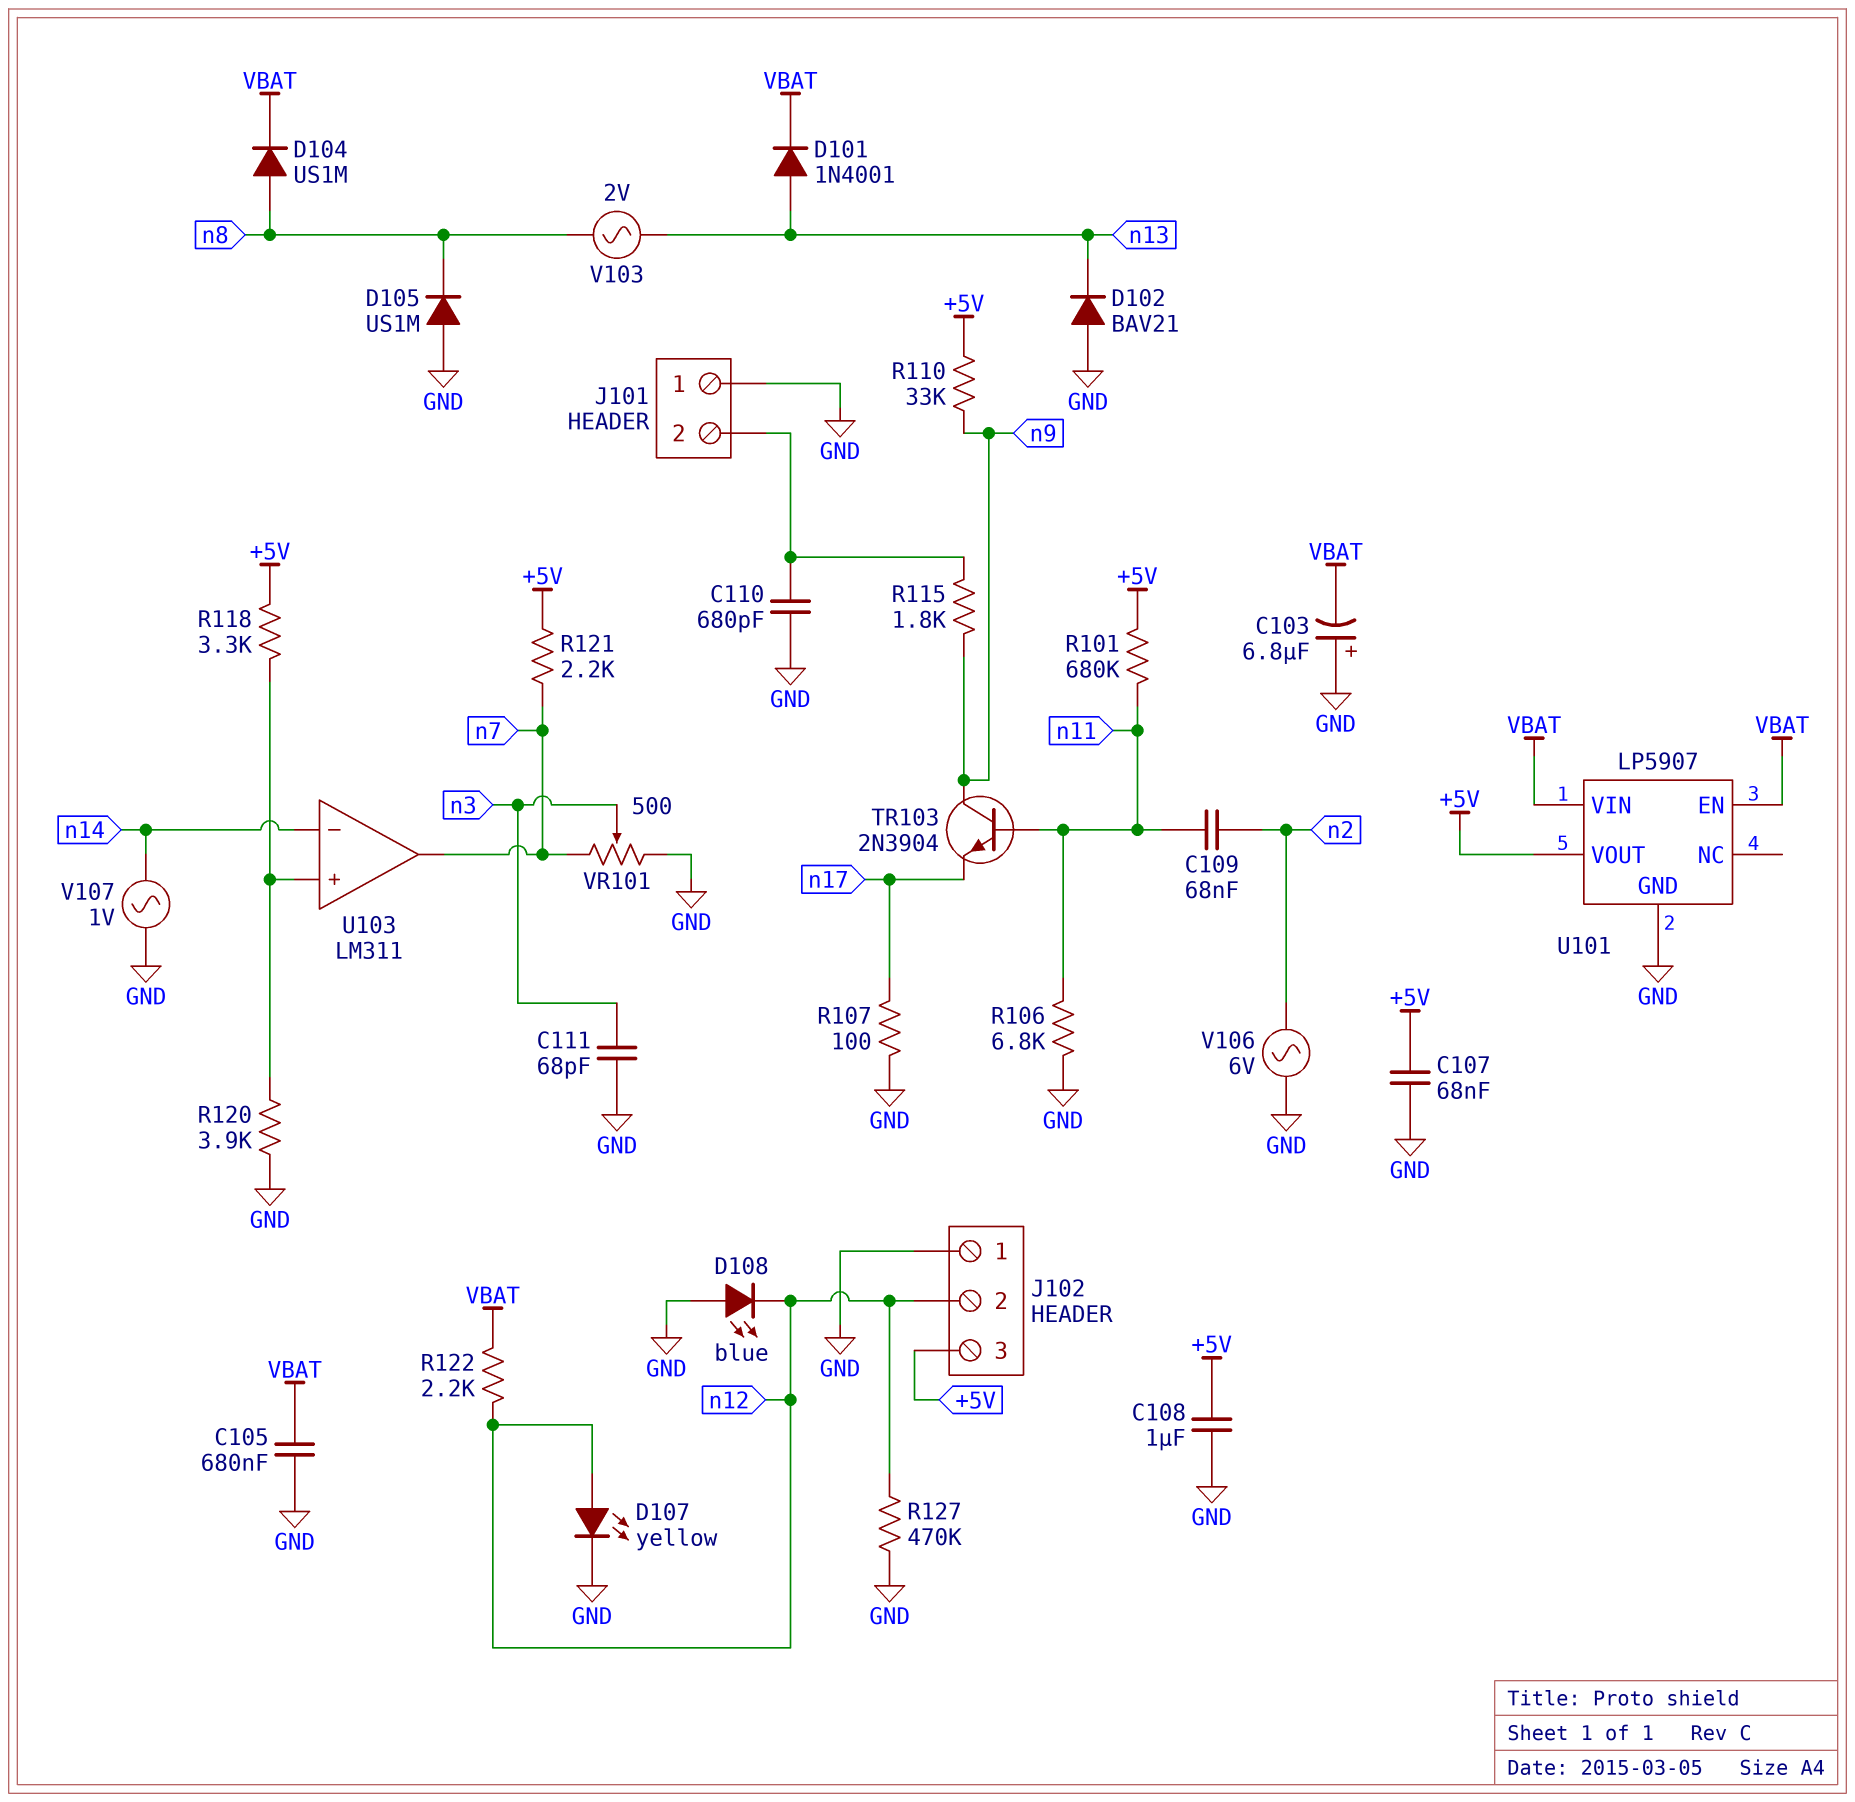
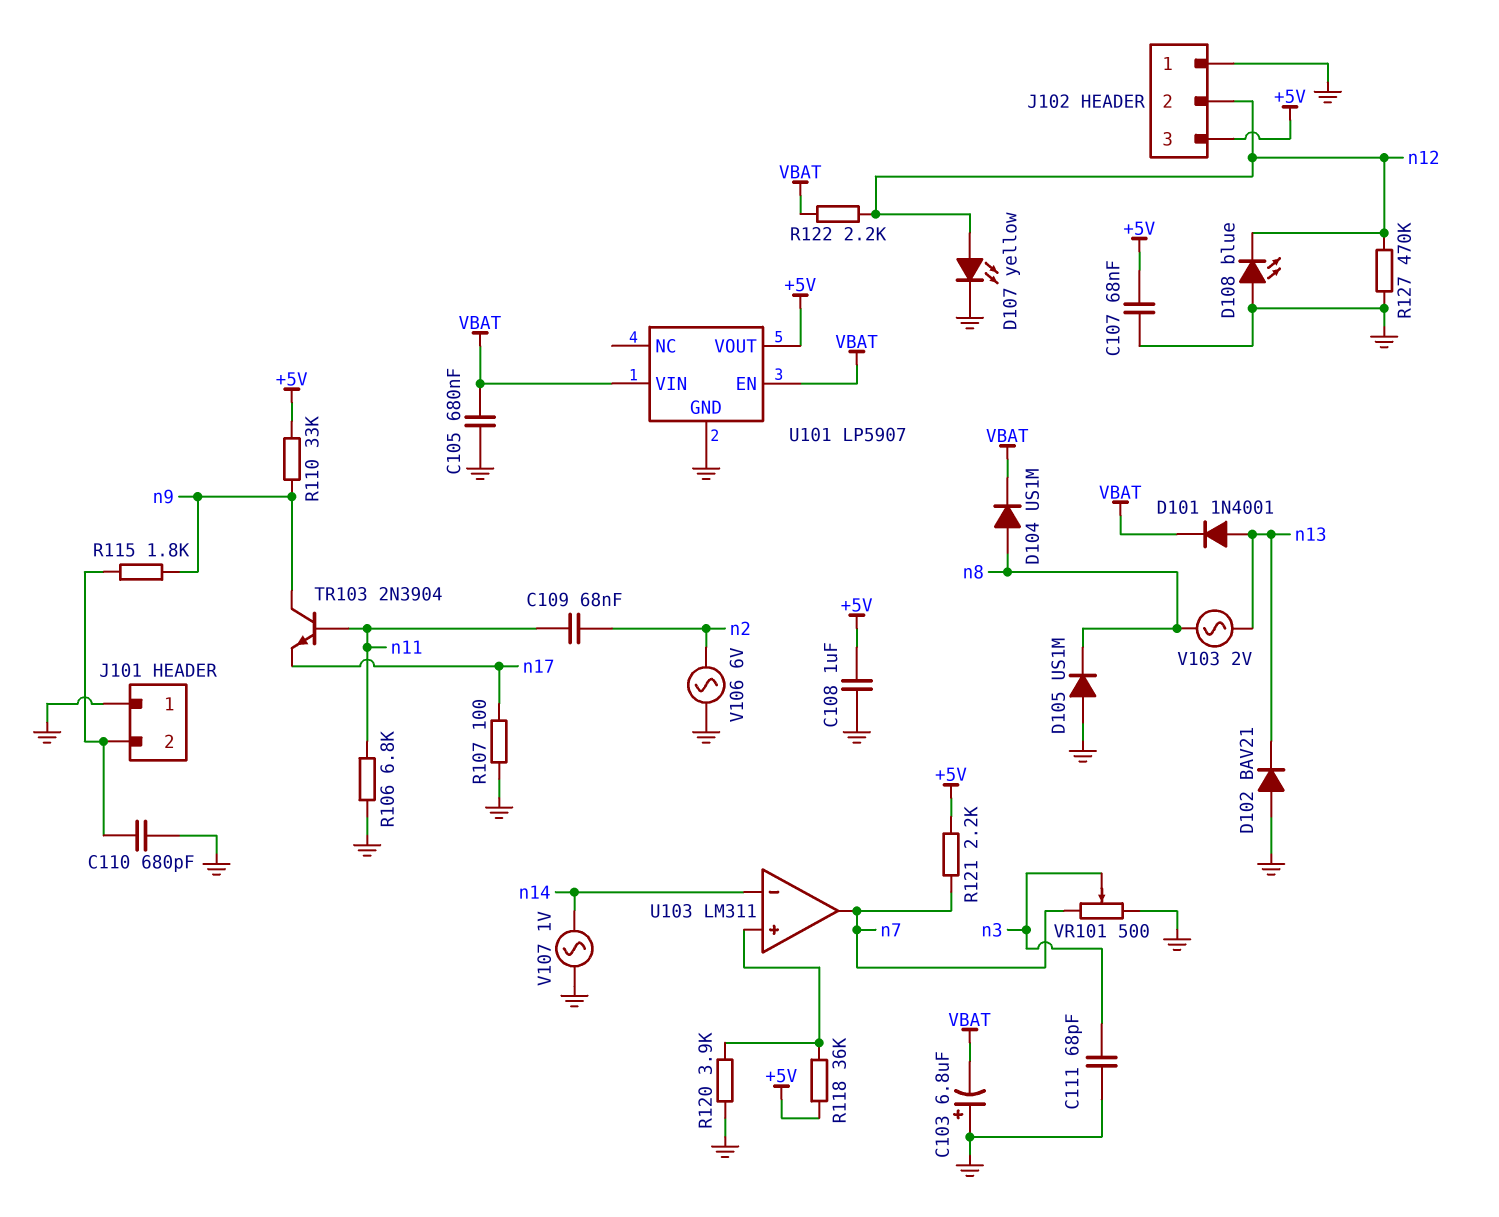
R101: 680k (+5V, n11) -> none
R118: 3.3k (+5V, U103/in+) -> 36k (+5V, U103/in+)

